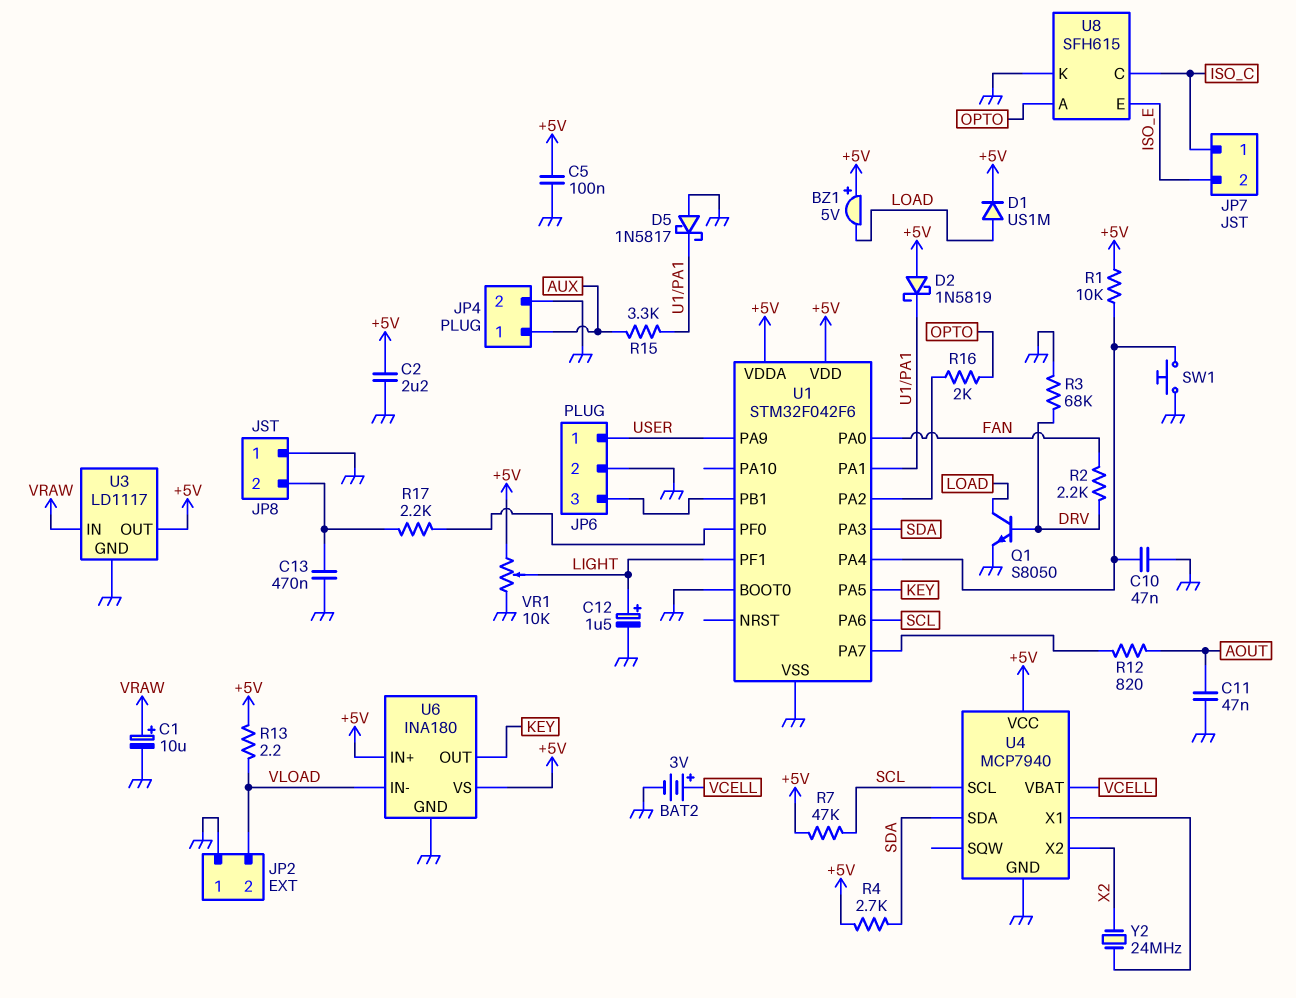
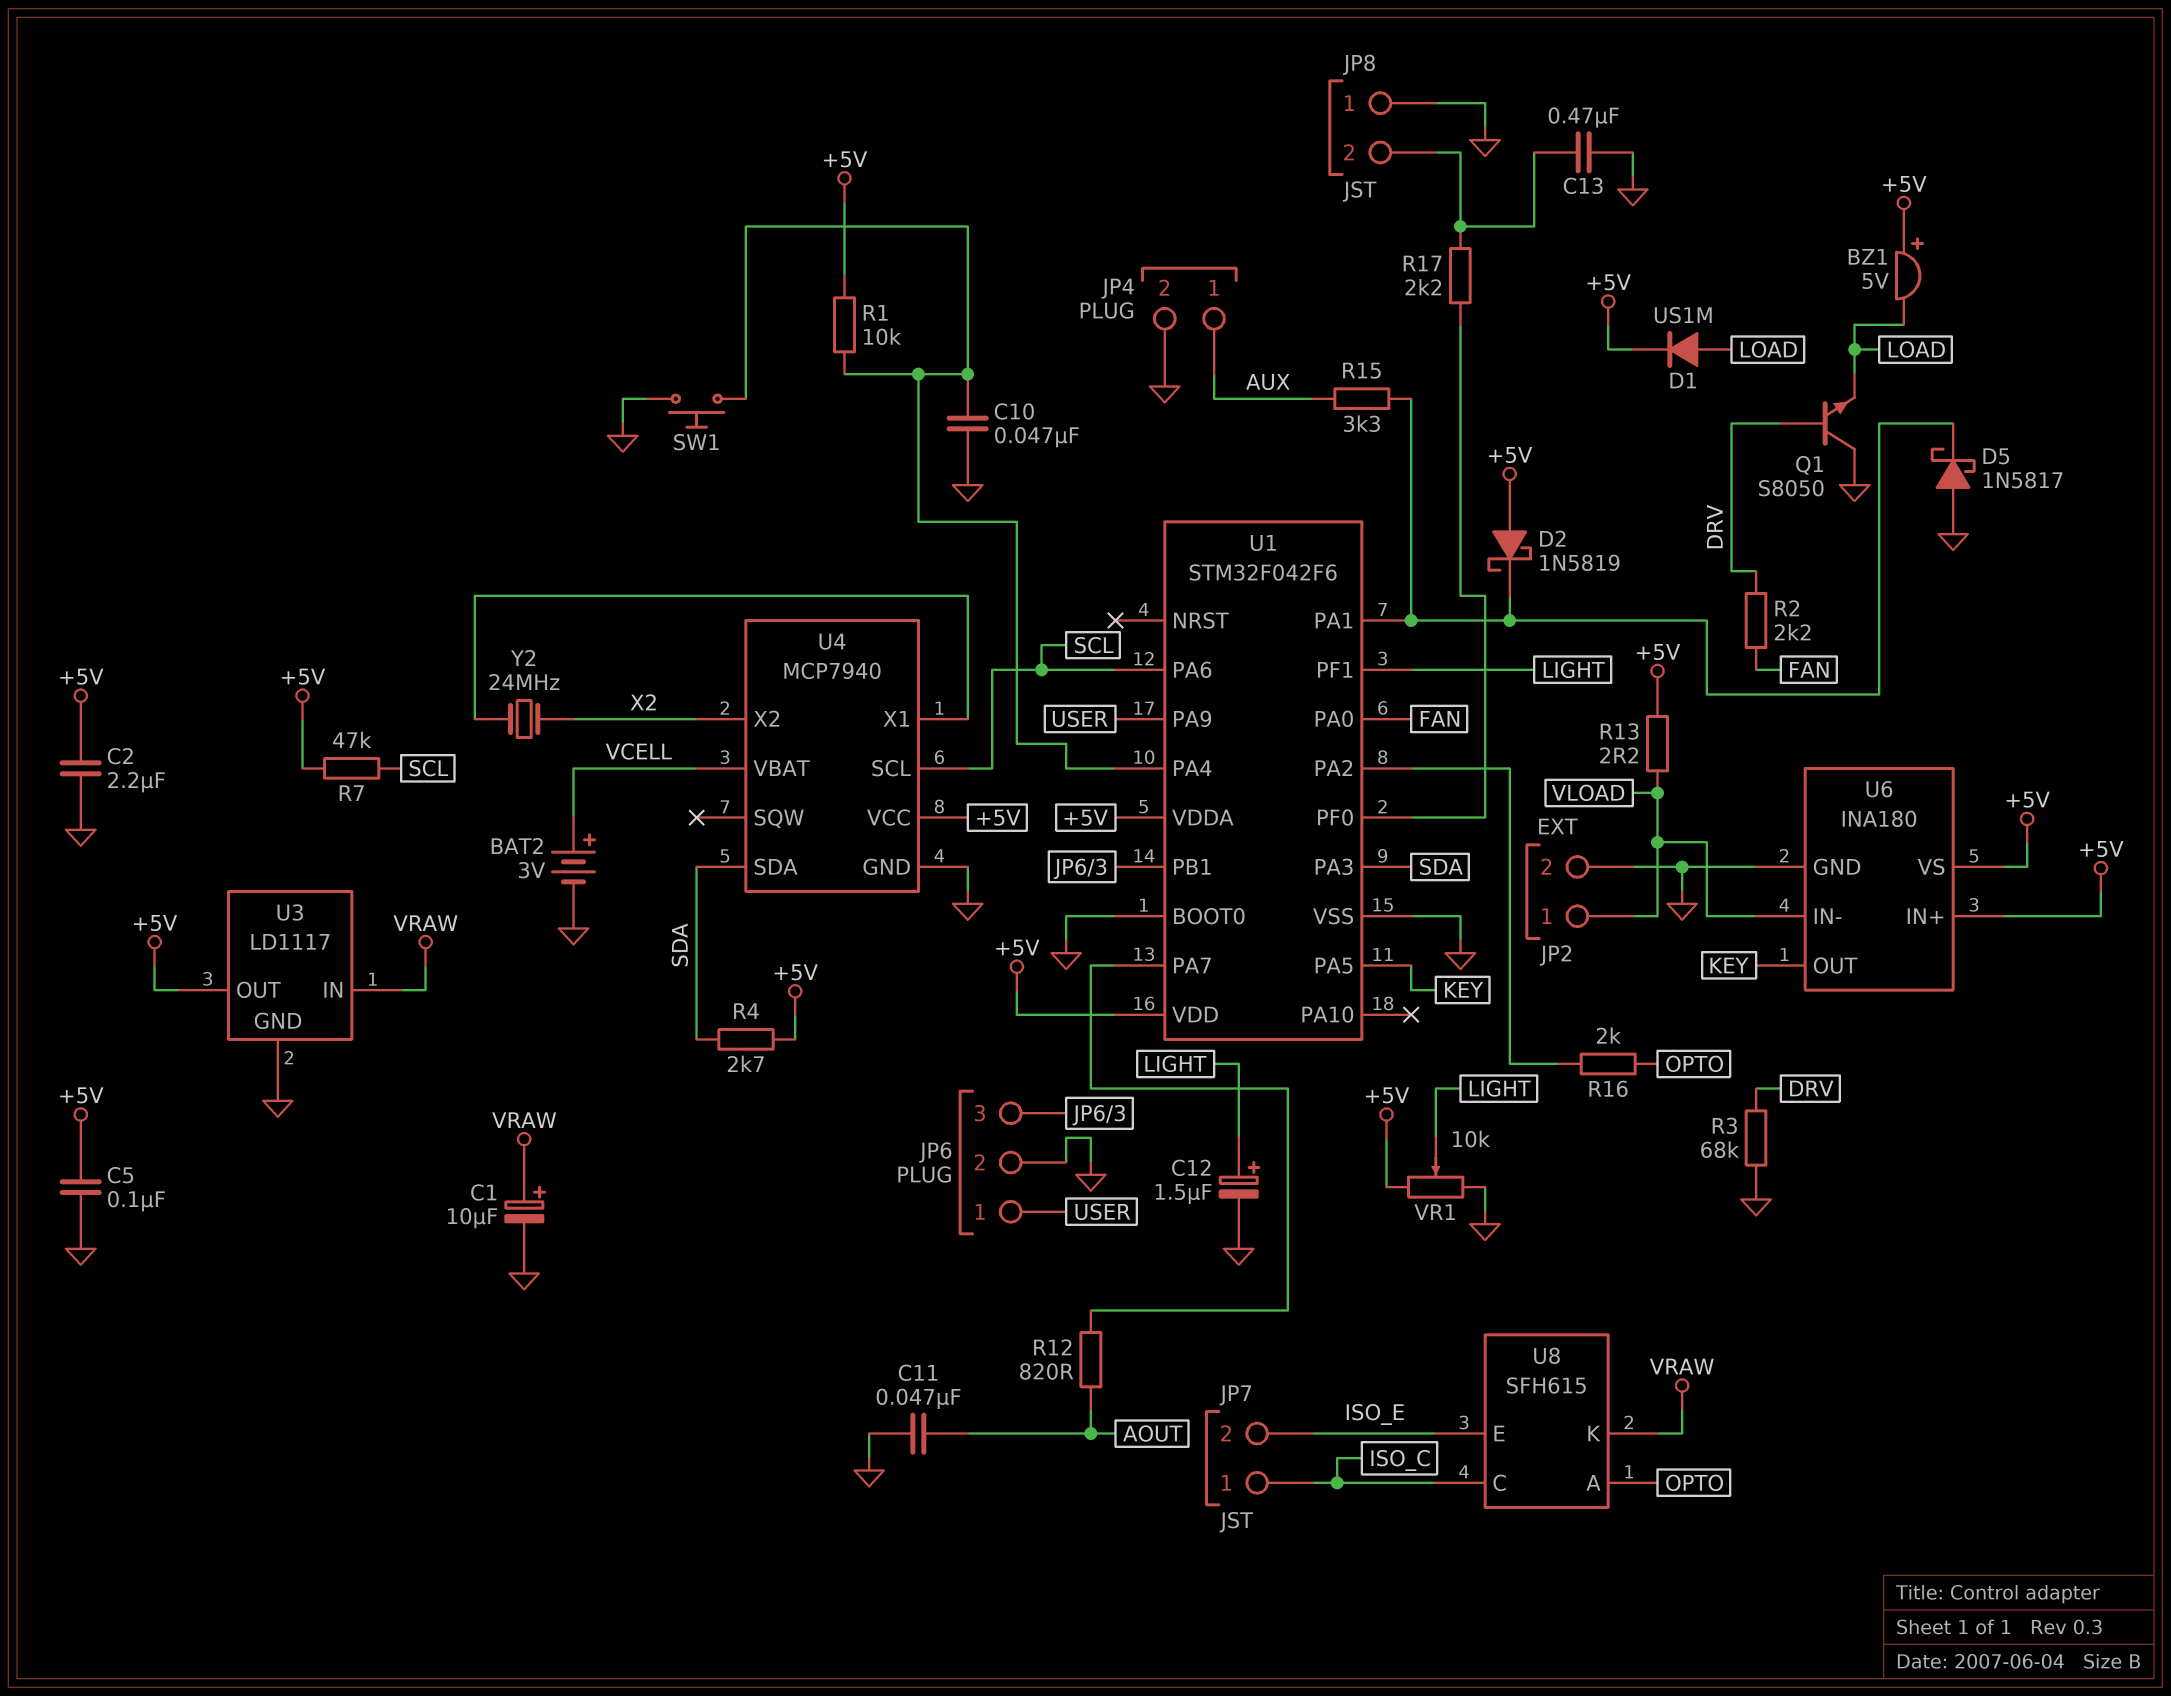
JP2 pin 1: GND -> VLOAD
JP2 pin 2: VLOAD -> GND
Q1: NPN S8050 (B DRV, C LOAD, E GND) -> NPN S8050 (B DRV, C GND, E LOAD)
U8 pin K: GND -> VRAW

